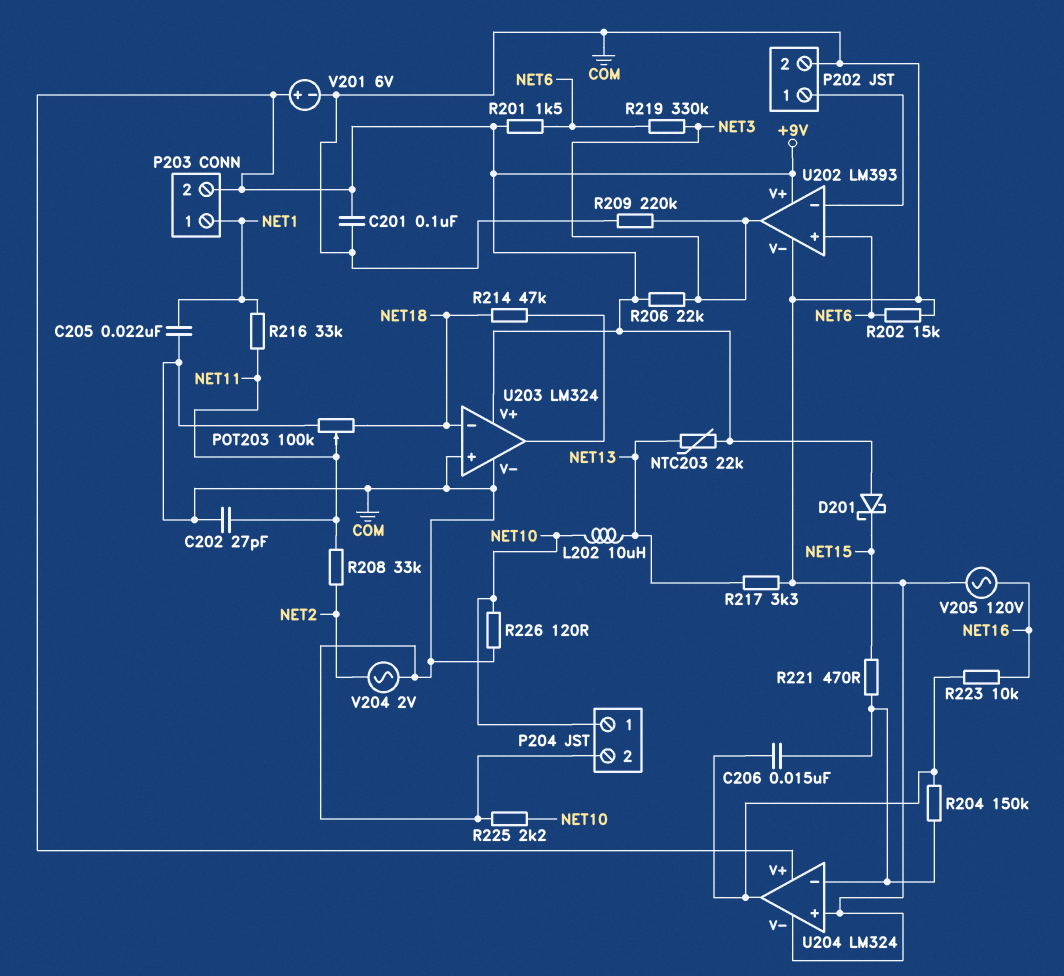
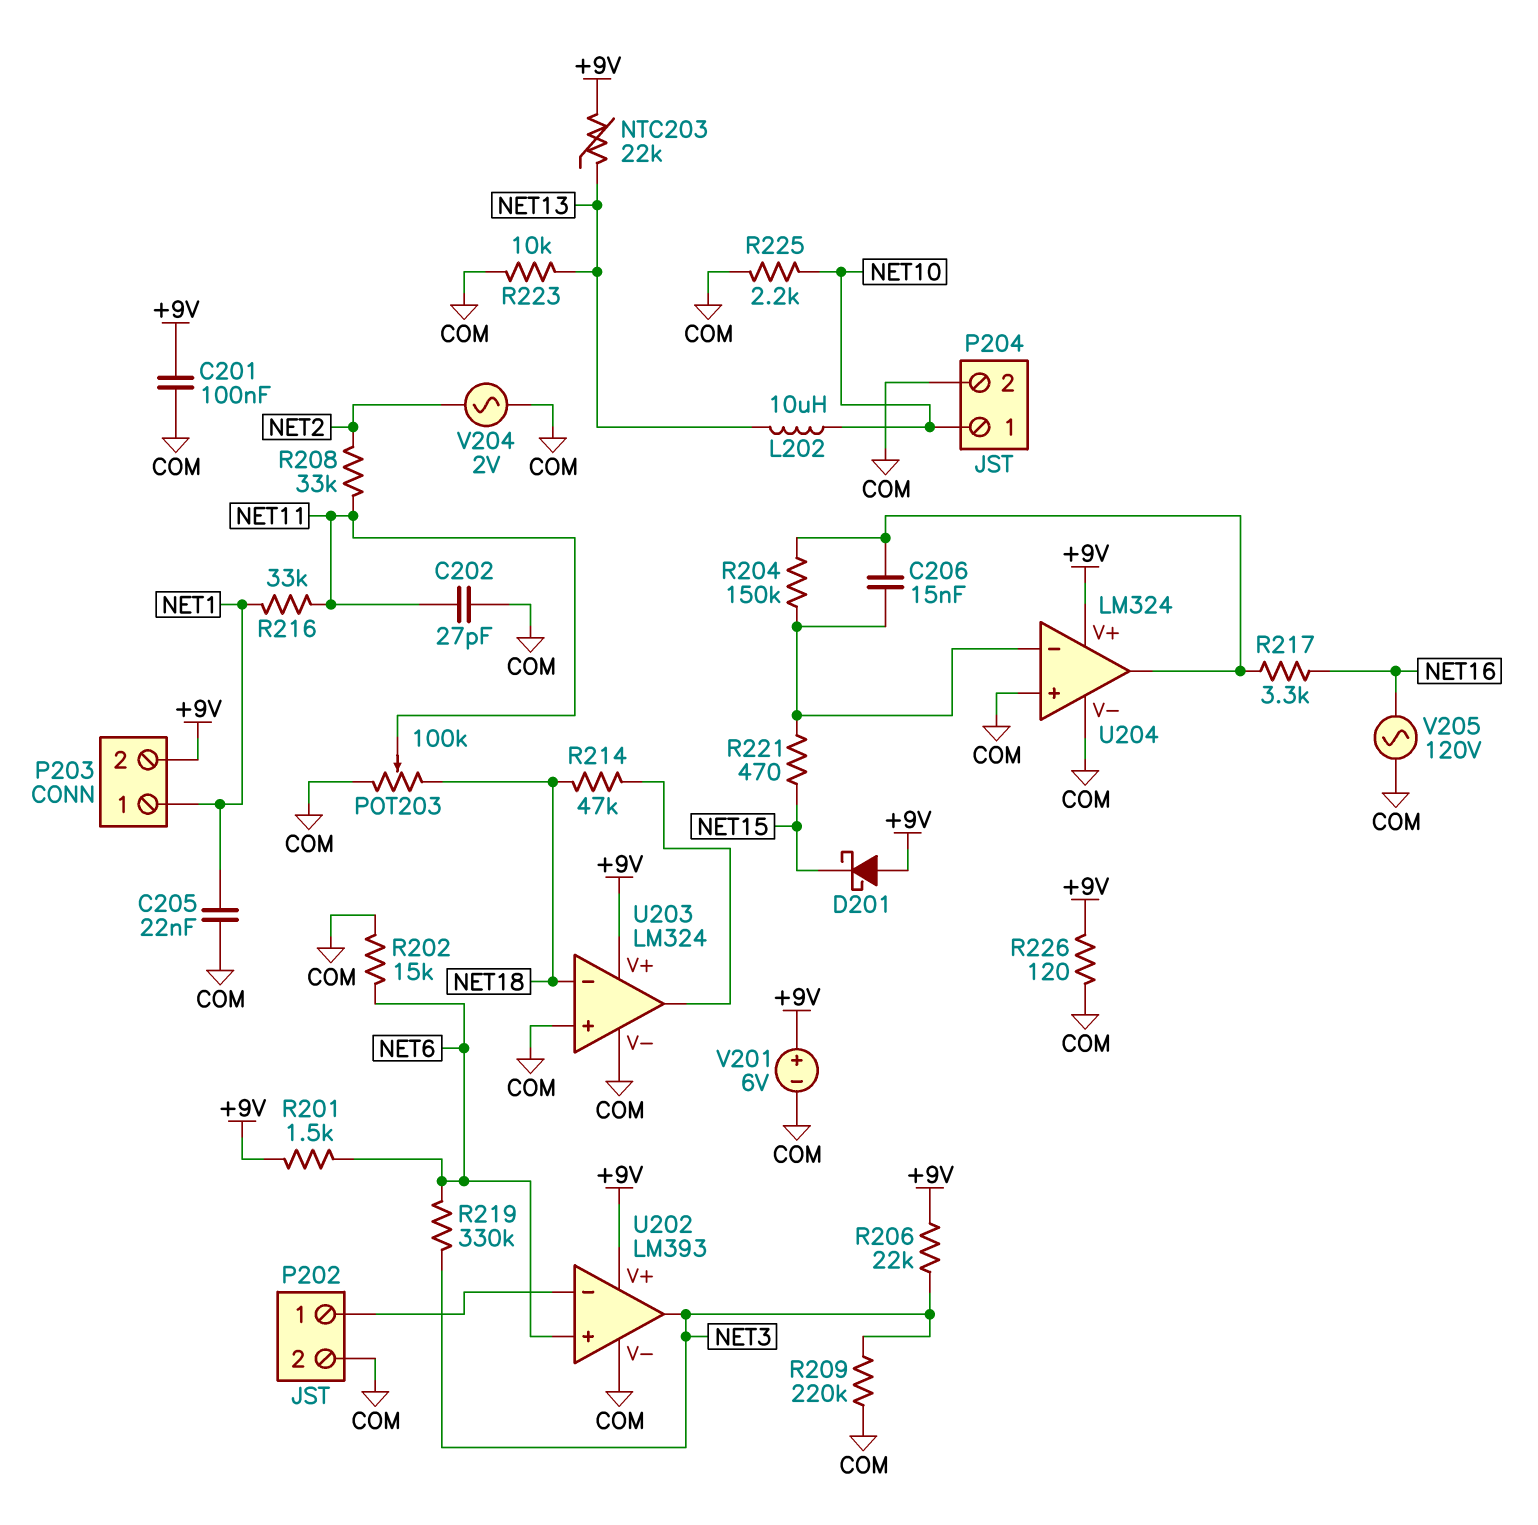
R217: 3.3k (COM, NET13) -> 3.3k (NET16, U204/out)
R223: 10k (NET16, U204/out) -> 10k (COM, NET13)
R226: 120 (COM, NET10) -> 120 (+9V, COM)

